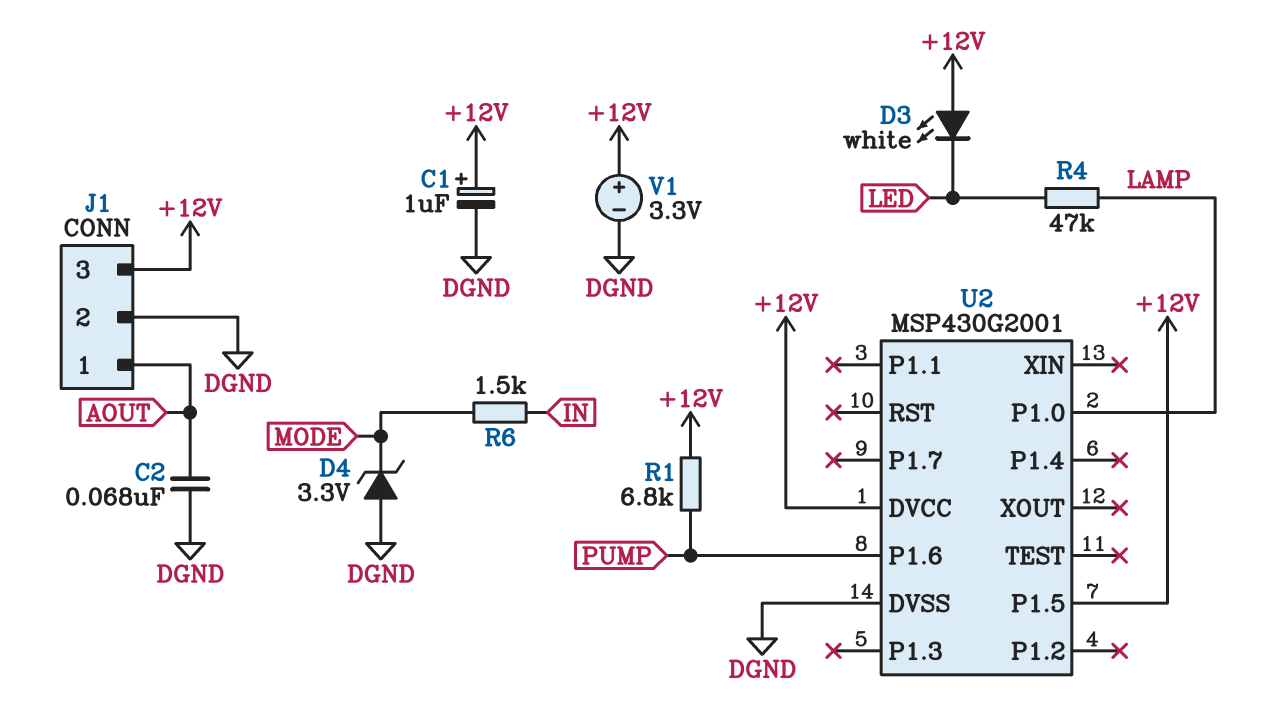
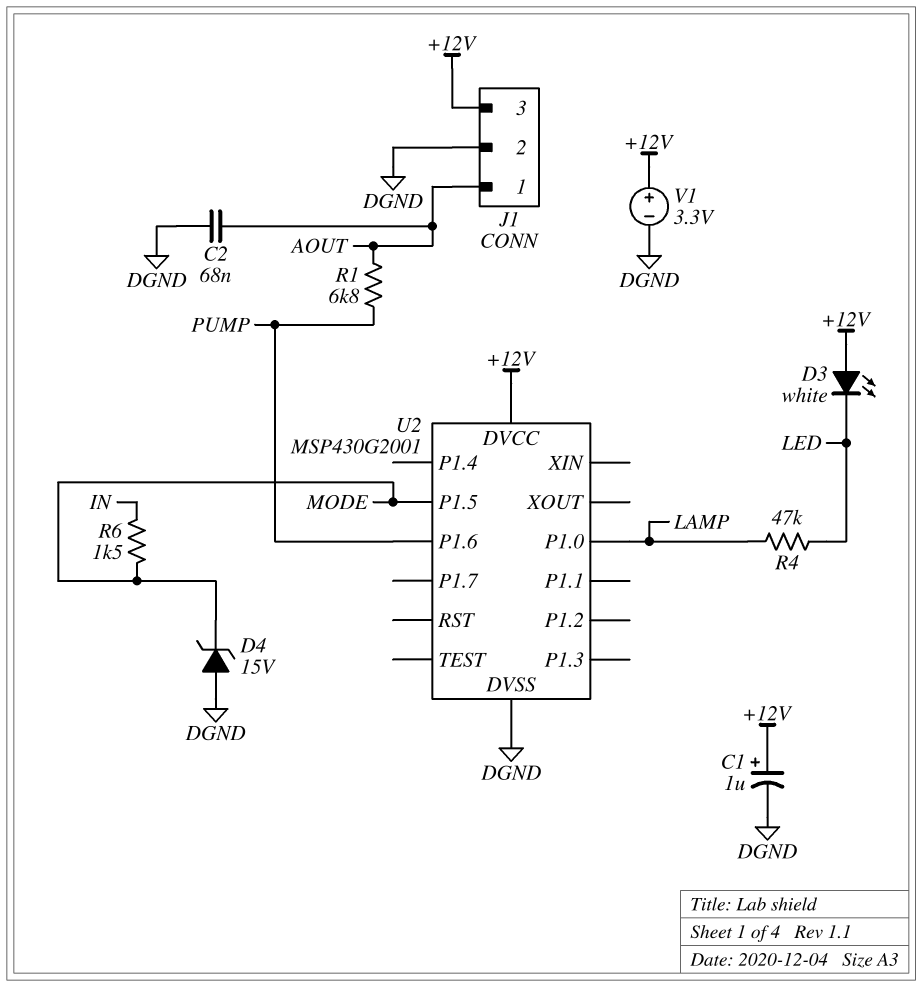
D4: zener 3.3V (A DGND, K MODE) -> zener 15V (A DGND, K MODE)
R1: 6.8k (+12V, PUMP) -> 6.8k (AOUT, PUMP)
U2 pin P1.5: +12V -> MODE

